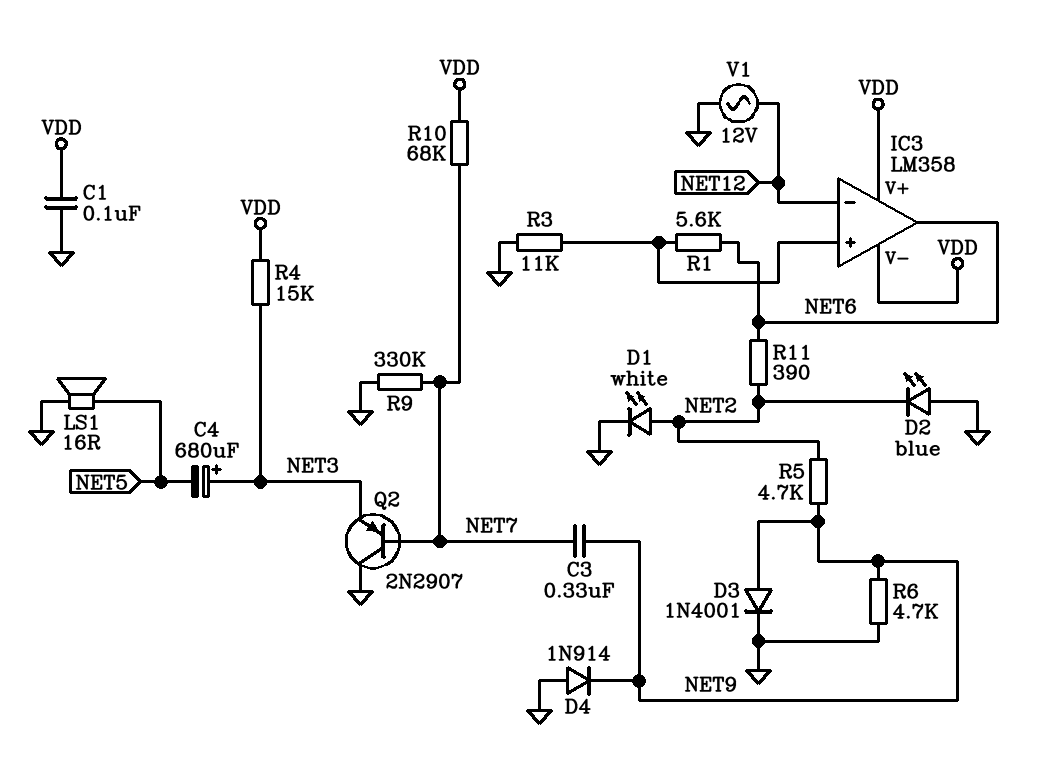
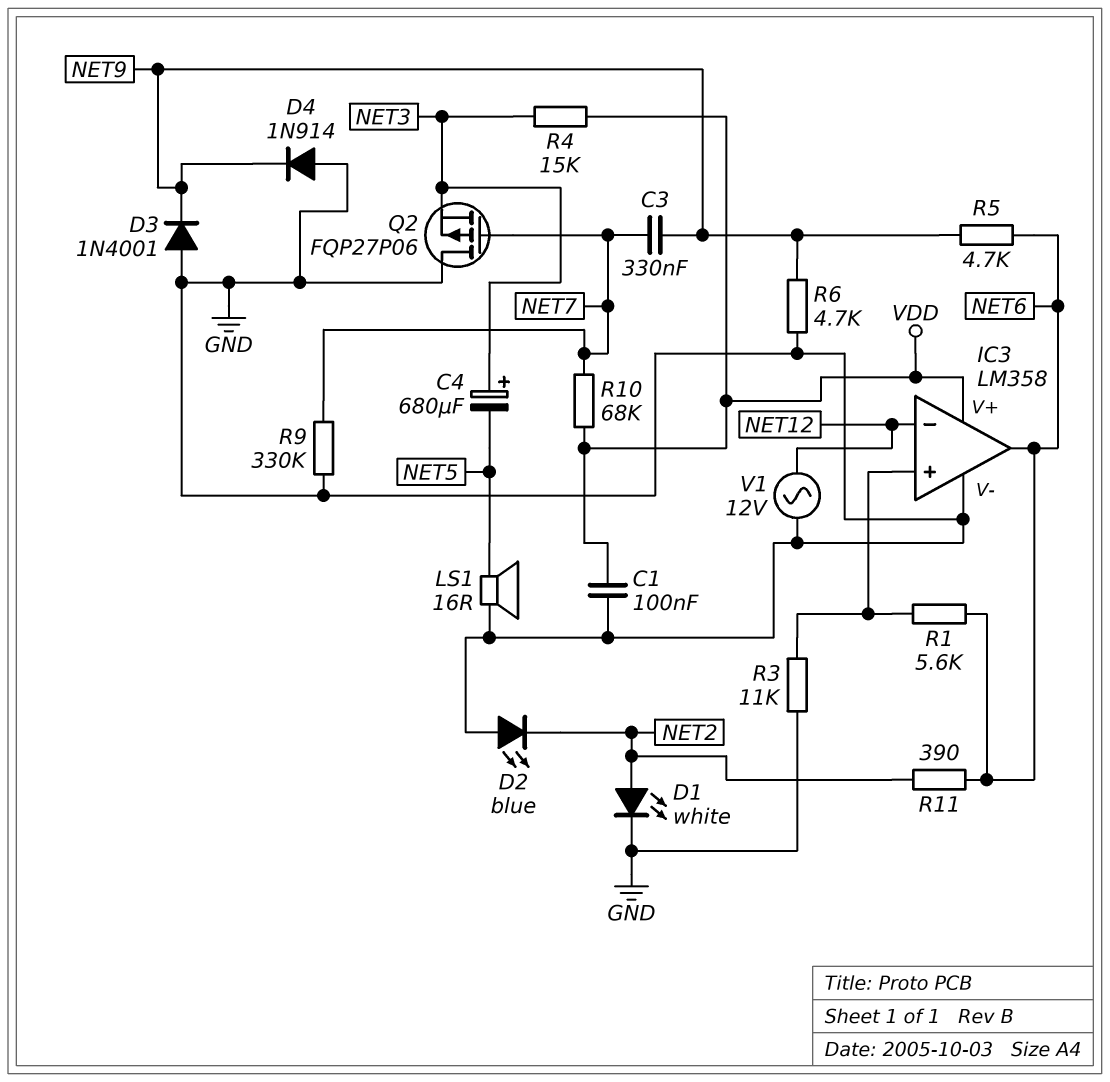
D3: diode 1N4001 (A NET9, K GND) -> diode 1N4001 (A GND, K NET9)
IC3 pin V-: VDD -> GND
Q2: PNP 2N2907 (B NET7, C GND, E NET3) -> PMOS FQP27P06 (G NET7, D GND, S NET3)
R5: 4.7k (NET2, NET9) -> 4.7k (NET6, NET9)

